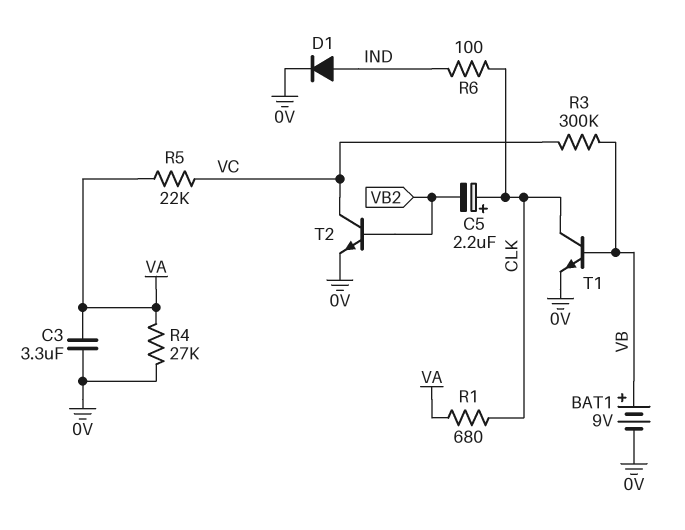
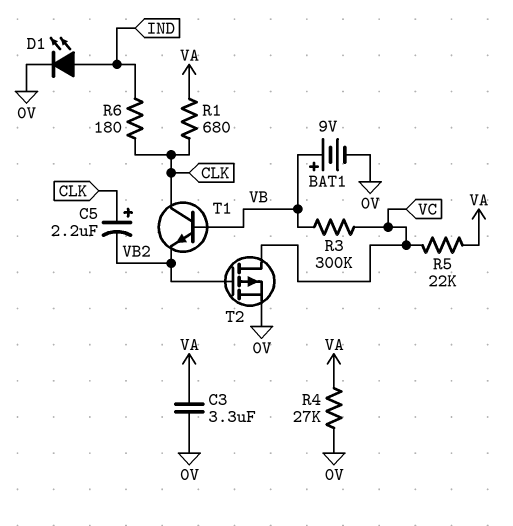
D1: diode (A IND, K 0V) -> LED (A IND, K 0V)
R6: 100 (CLK, IND) -> 180 (CLK, IND)
T1: NPN (B VB, C CLK, E 0V) -> NPN (B VB, C CLK, E VB2)
T2: NPN (B VB2, C VC, E 0V) -> PMOS (G VB2, D VC, S 0V)

